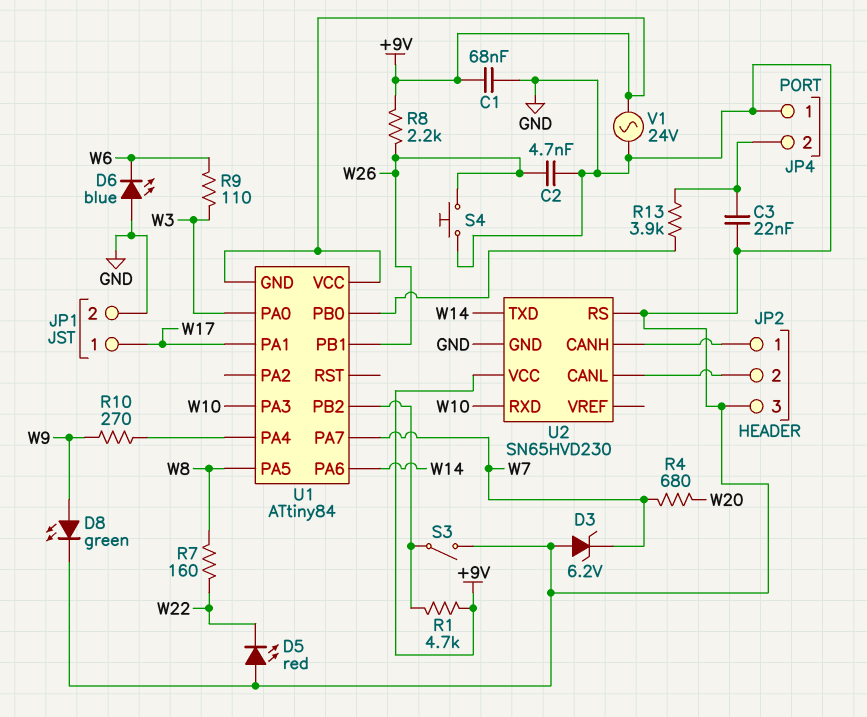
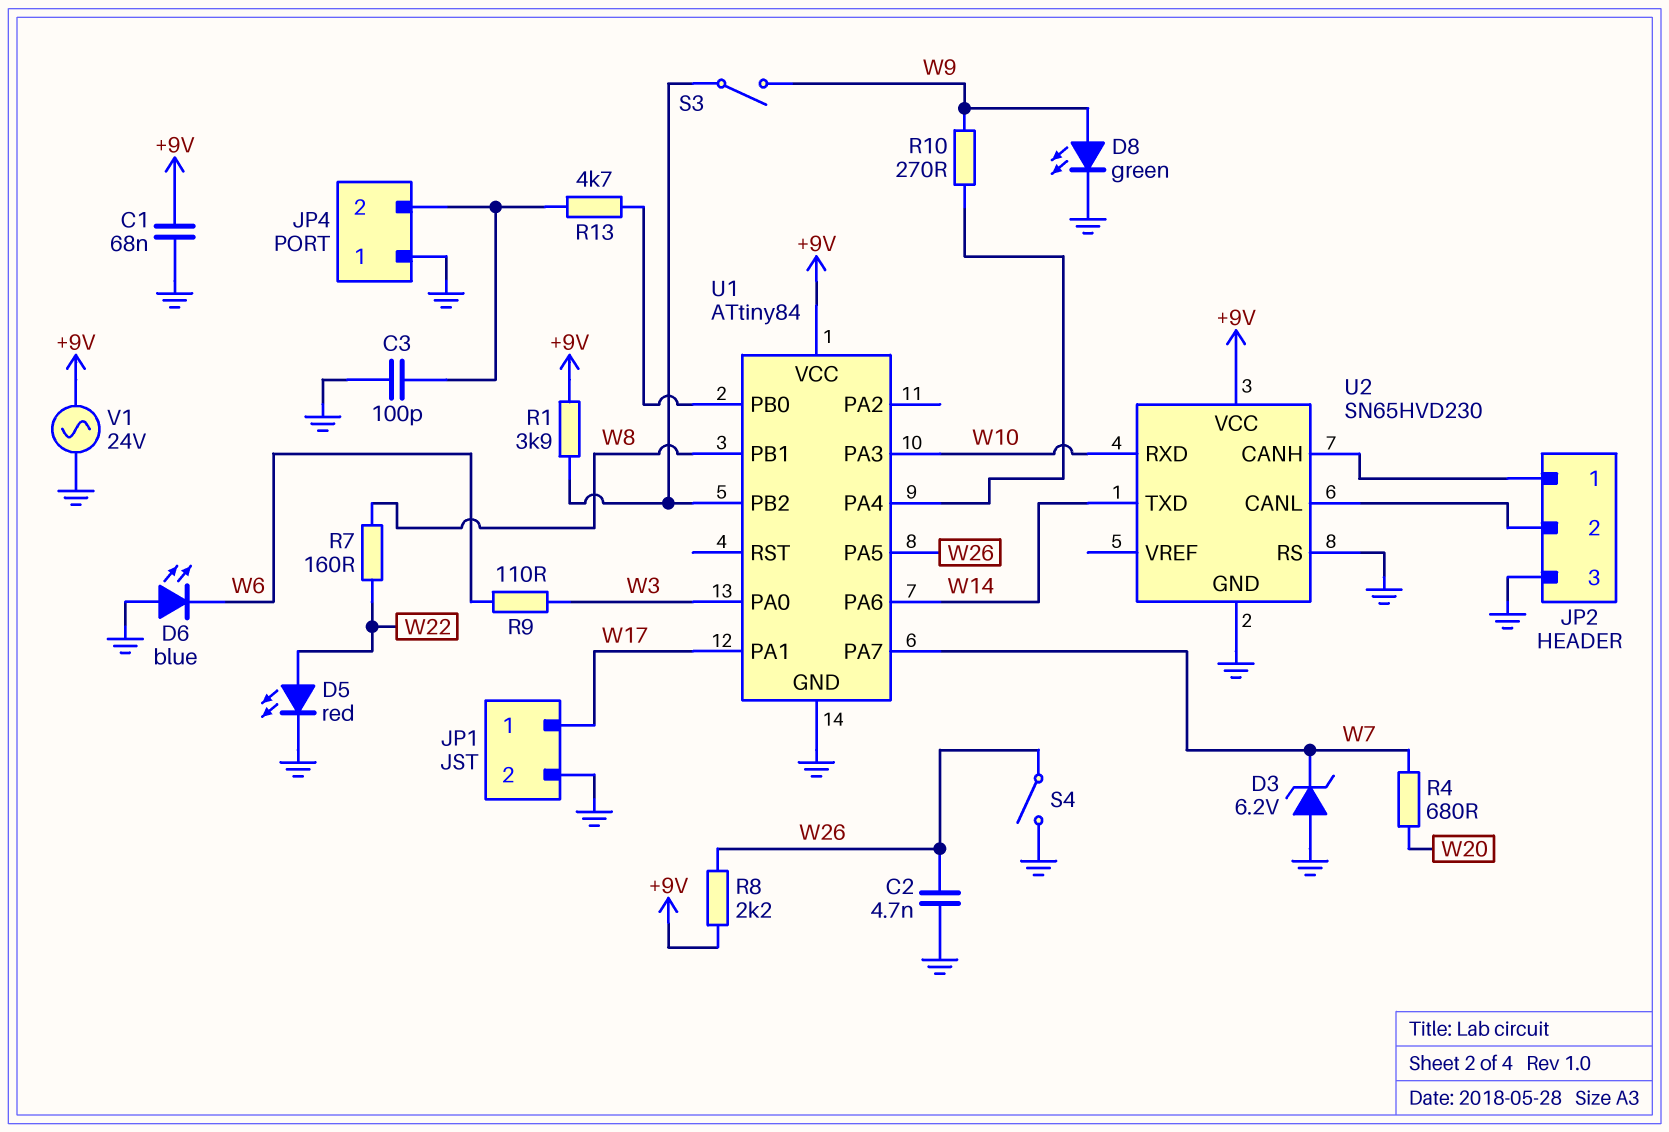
C3: 22nF (GND, JP4/2) -> 100pF (GND, JP4/2)
D5: LED red (A GND, K W22) -> LED red (A W22, K GND)
R1: 4.7k (+9V, U1/PB2) -> 3.9k (+9V, U1/PB2)
R13: 3.9k (JP4/2, U1/PB0) -> 4.7k (JP4/2, U1/PB0)
S3: switch (GND, U1/PB2) -> switch (U1/PB2, W9)
S4: button (GND, W26) -> switch (GND, W26)
U1 pin GND: +9V -> GND
U1 pin PA5: W8 -> W26
U1 pin PB1: W26 -> W8

